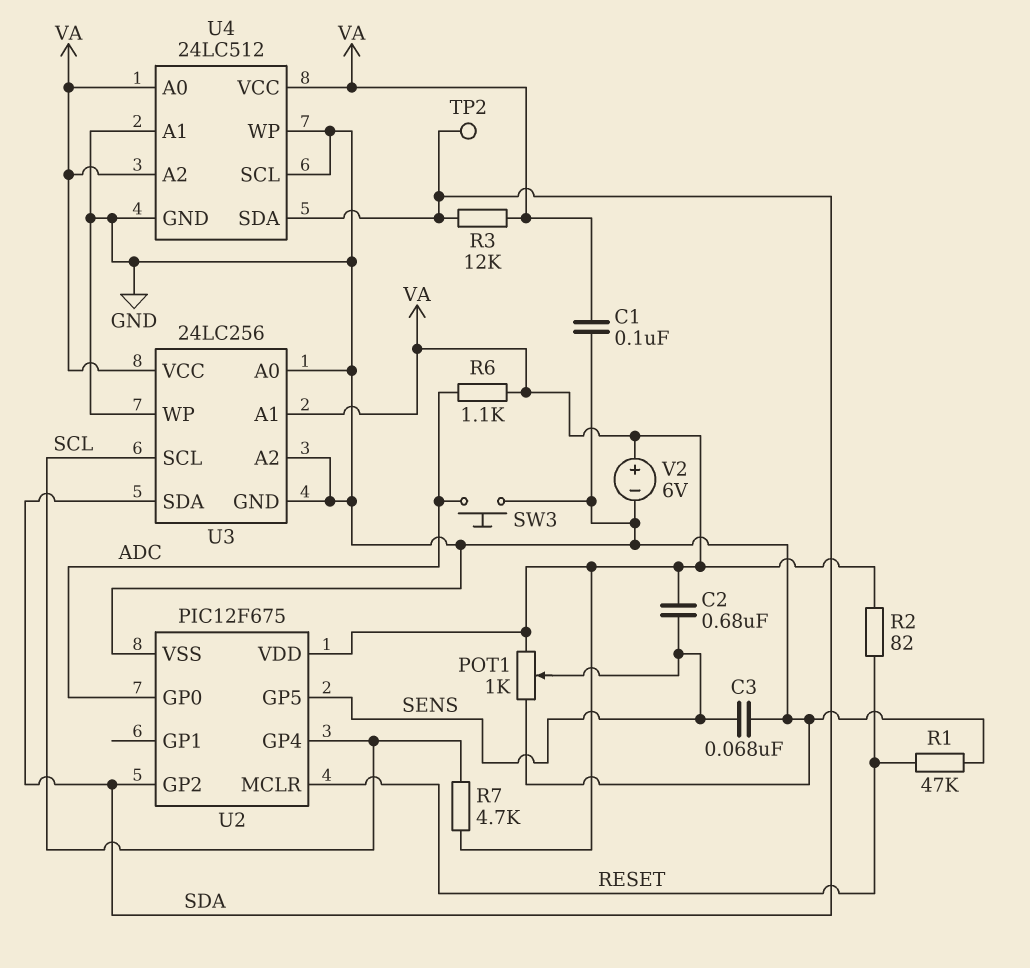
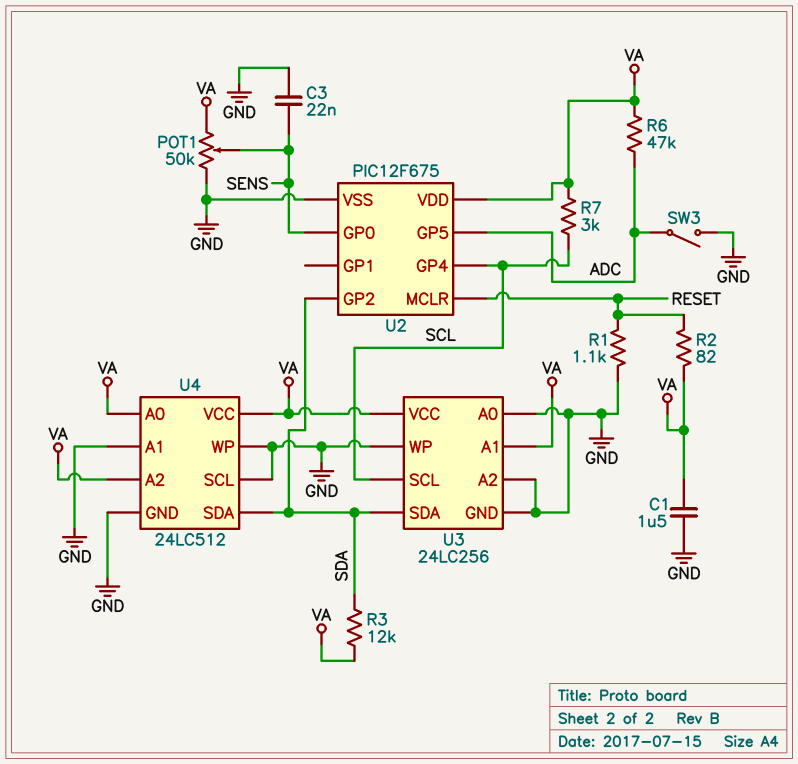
C1: 100nF (GND, VA) -> 1.5uF (GND, VA)
C2: 680nF (SENS, VA) -> none
C3: 68nF (GND, SENS) -> 22nF (GND, SENS)
POT1: 1k (GND, VA, wiper SENS) -> 50k (GND, VA, wiper SENS)
R1: 47k (GND, RESET) -> 1.1k (GND, RESET)
R6: 1.1k (ADC, VA) -> 47k (ADC, VA)
R7: 4.7k (SCL, VA) -> 3k (SCL, VA)
SW3: button (ADC, GND) -> switch (ADC, GND)
TP2: test point (SDA) -> none
U2 pin GP0: ADC -> SENS
U2 pin GP5: SENS -> ADC
V2: 6V (plus VA, minus GND) -> none

